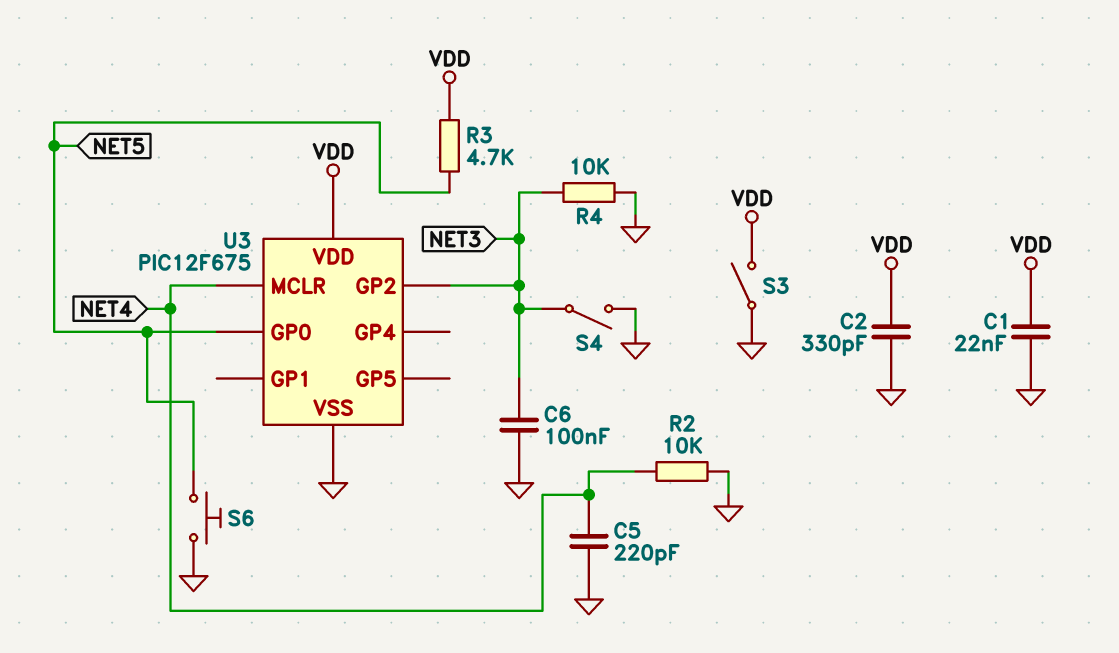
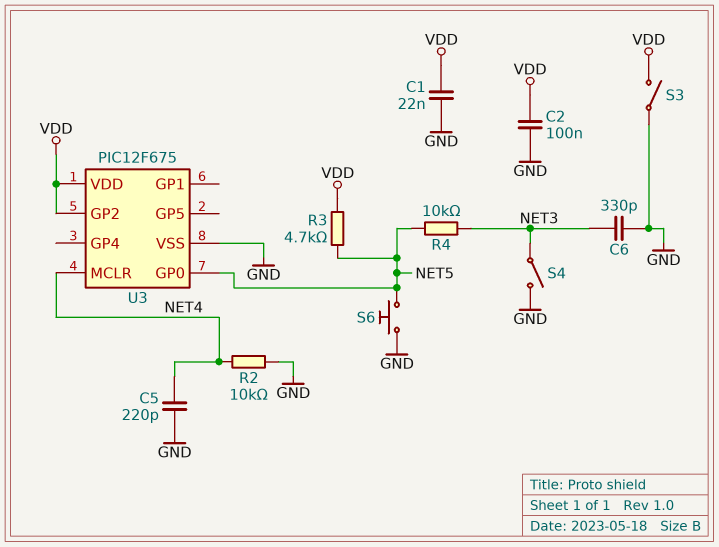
C2: 330pF (GND, VDD) -> 100nF (GND, VDD)
C6: 100nF (GND, NET3) -> 330pF (GND, NET3)
R4: 10k (GND, NET3) -> 10k (NET3, NET5)
U3 pin GP2: NET3 -> VDD

